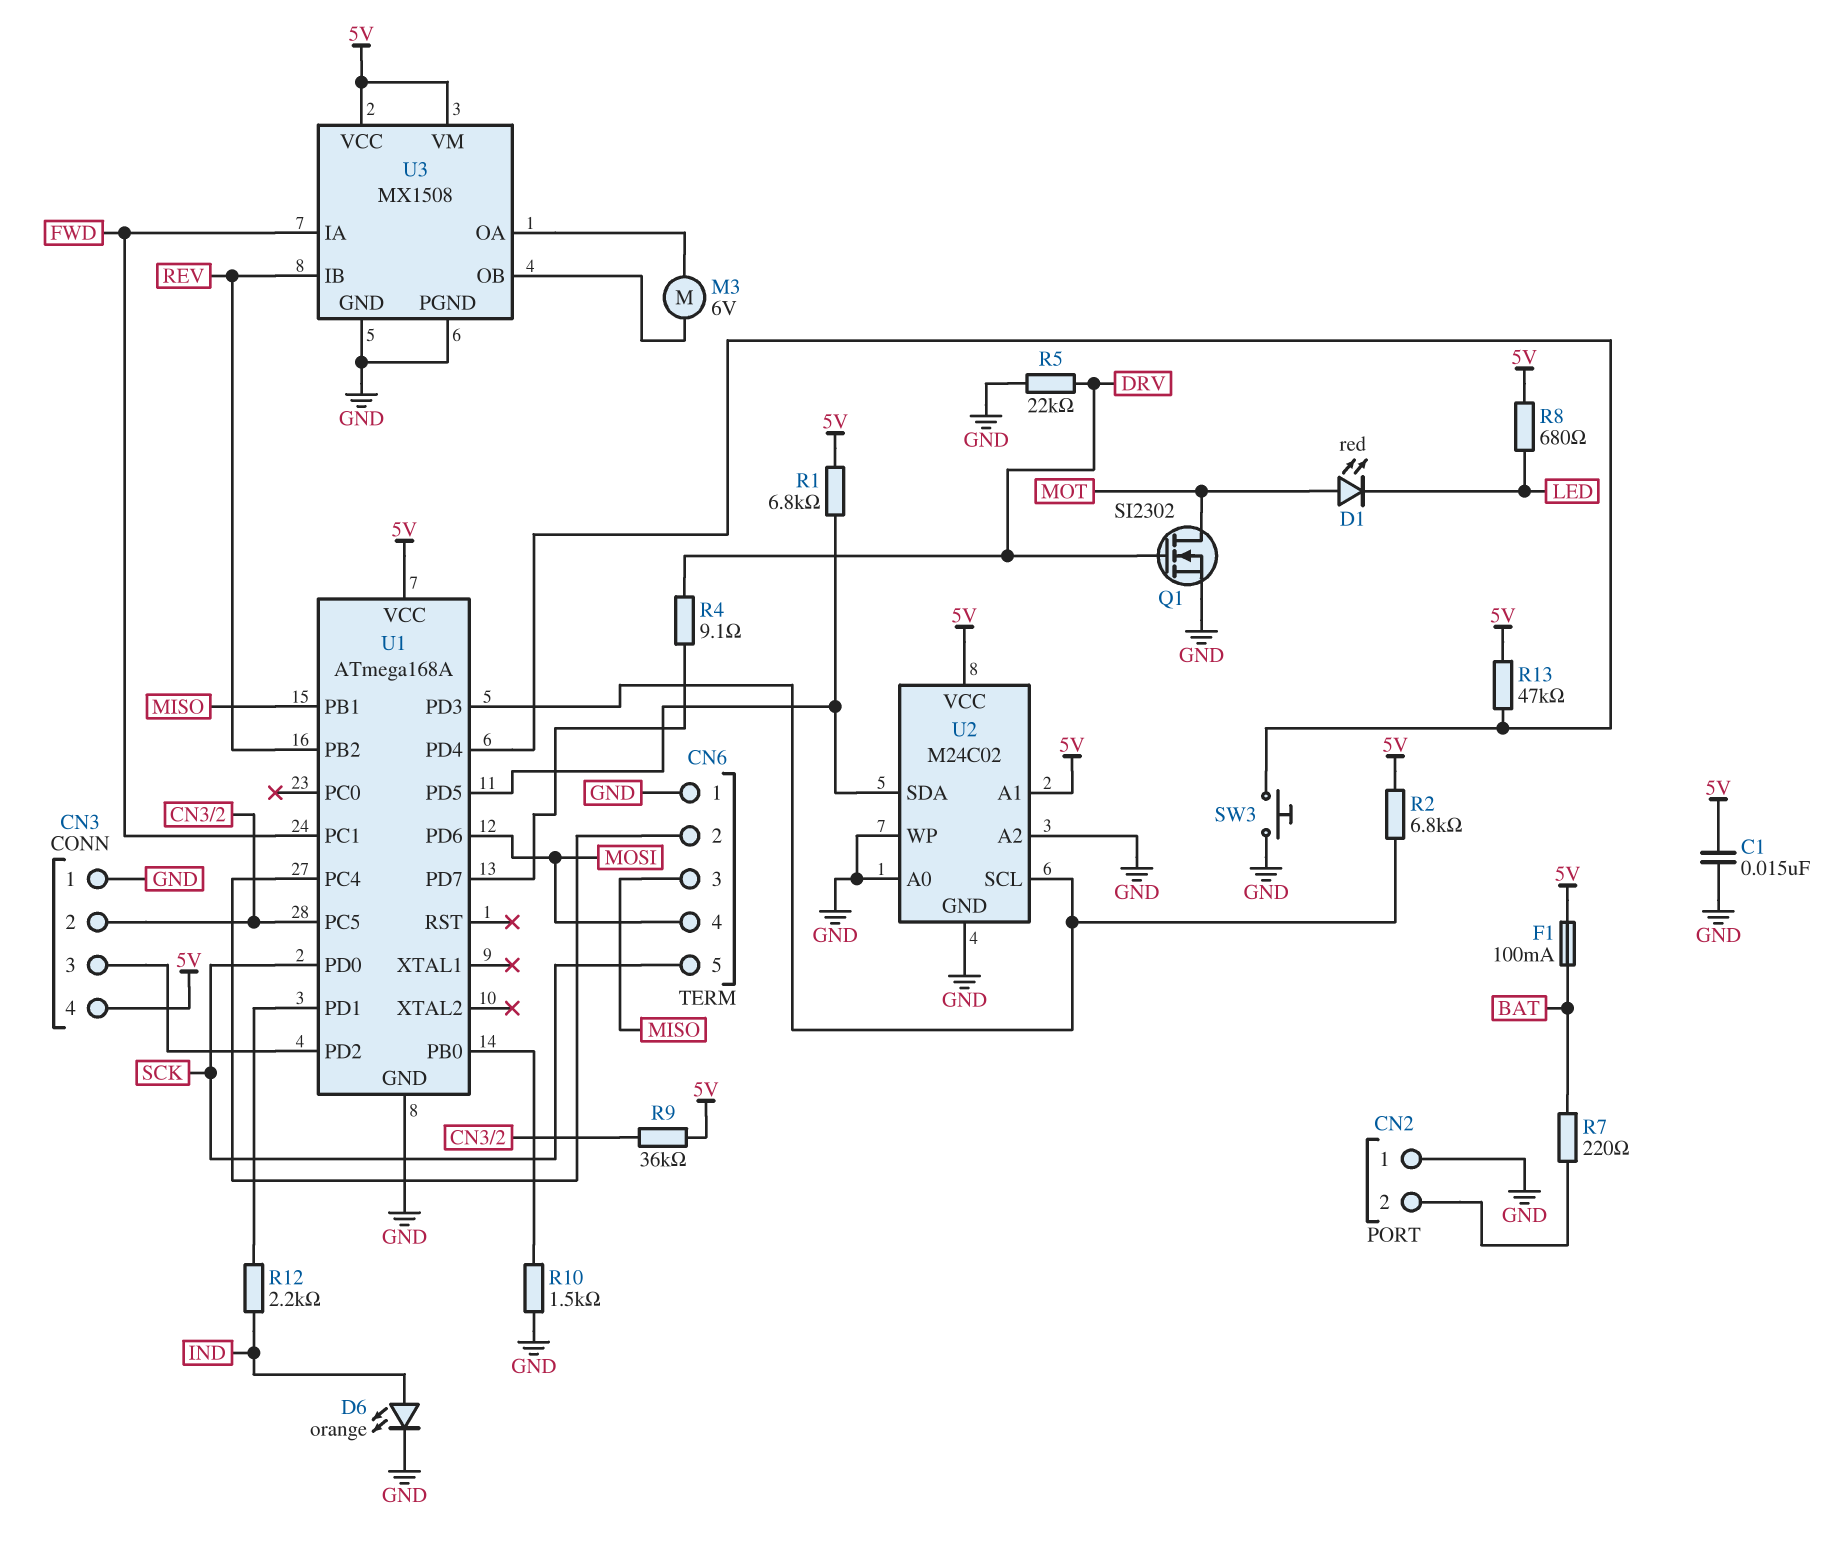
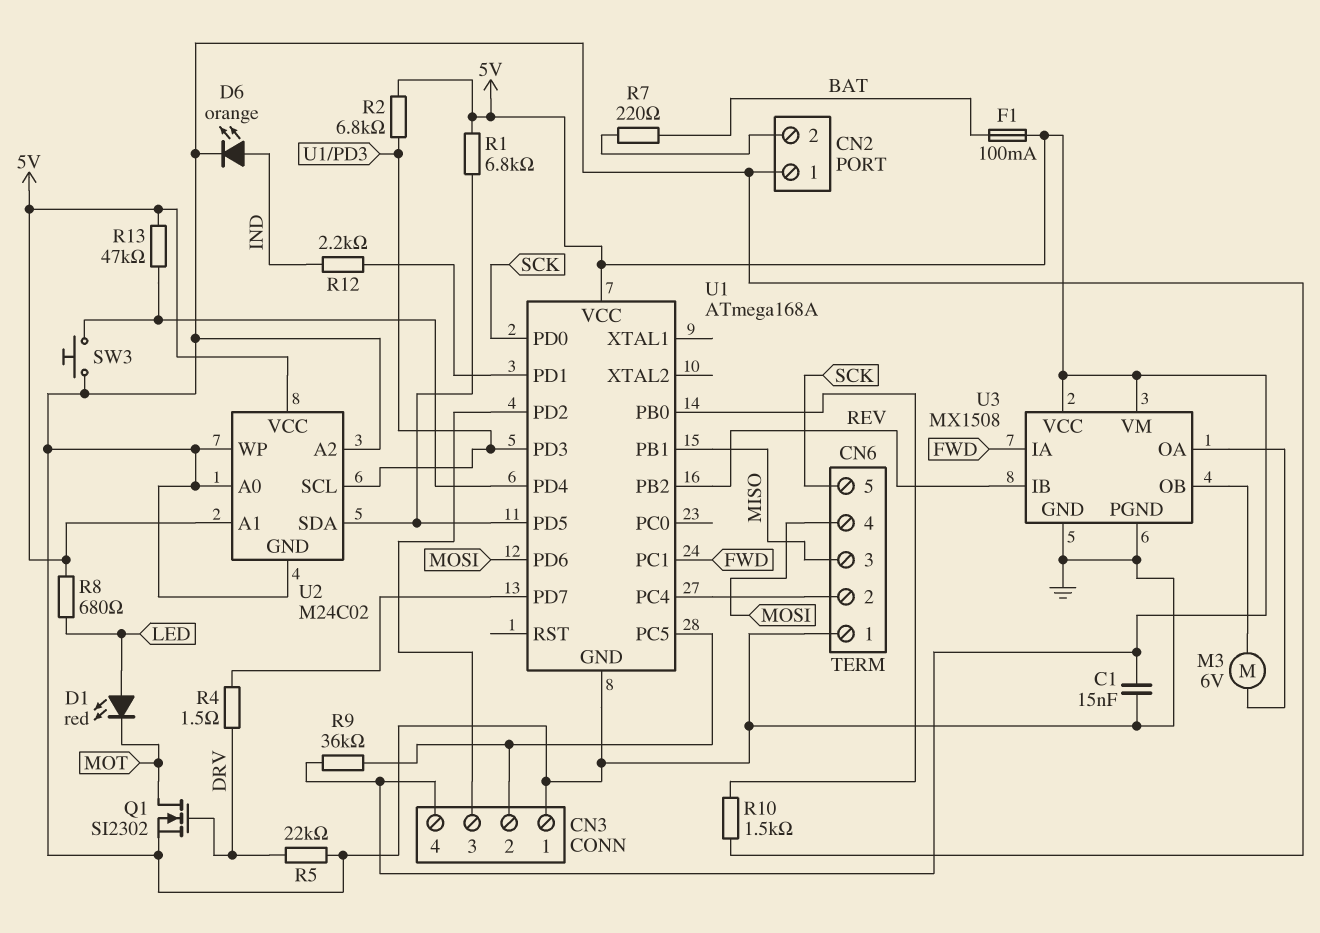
D1: LED red (A MOT, K LED) -> LED red (A LED, K MOT)
R4: 9.1 (DRV, U1/PD7) -> 1.5 (DRV, U1/PD7)

